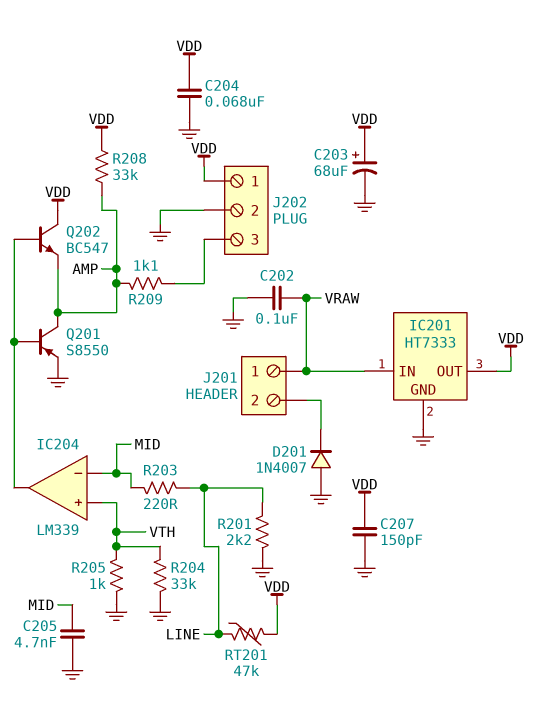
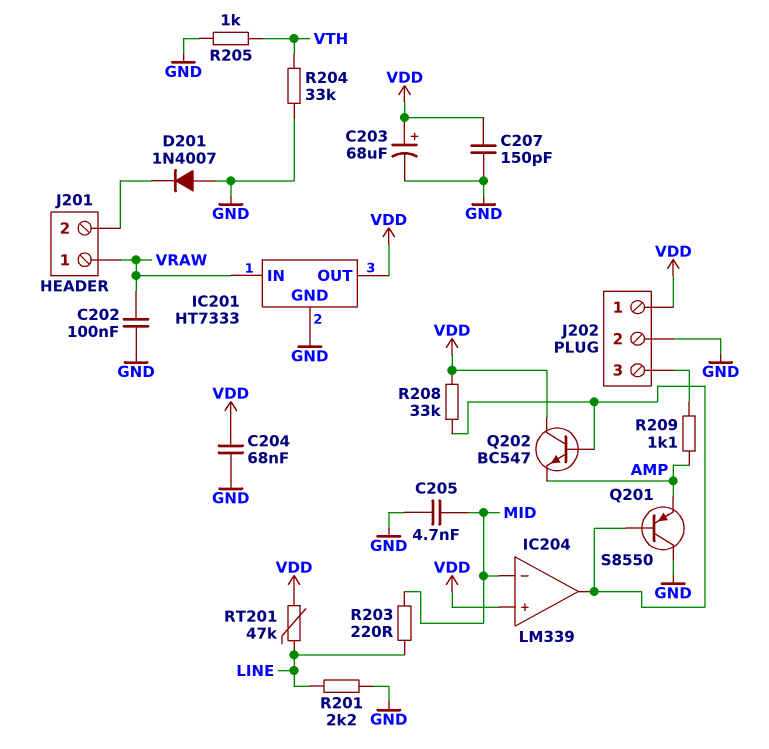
IC204 pin in+: VTH -> VDD
Q201: PNP S8550 (B IC204/out, C AMP, E GND) -> PNP S8550 (B IC204/out, C GND, E AMP)
R208: 33k (AMP, VDD) -> 33k (IC204/out, VDD)

